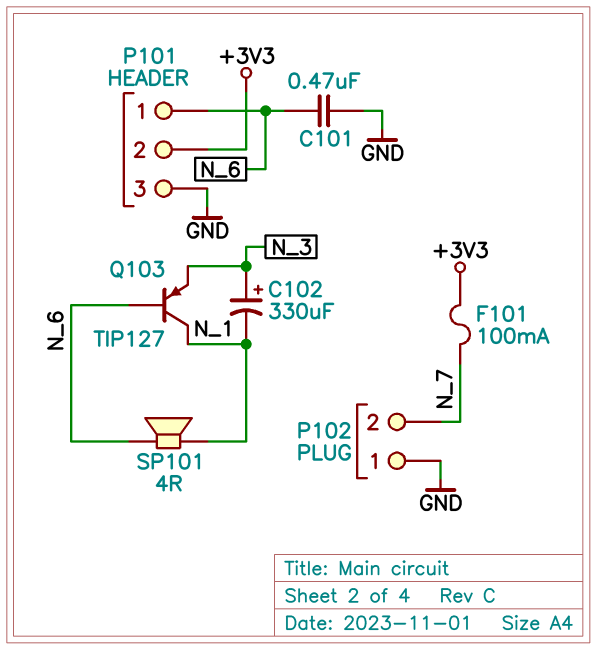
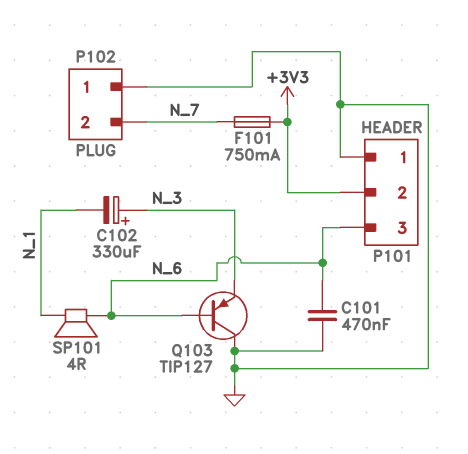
F101: 100mA (+3V3, N_7) -> 750mA (+3V3, N_7)
P101 pin 1: N_6 -> GND
P101 pin 3: GND -> N_6
Q103: PNP TIP127 (B N_6, C N_1, E N_3) -> PNP TIP127 (B N_6, C GND, E N_3)

